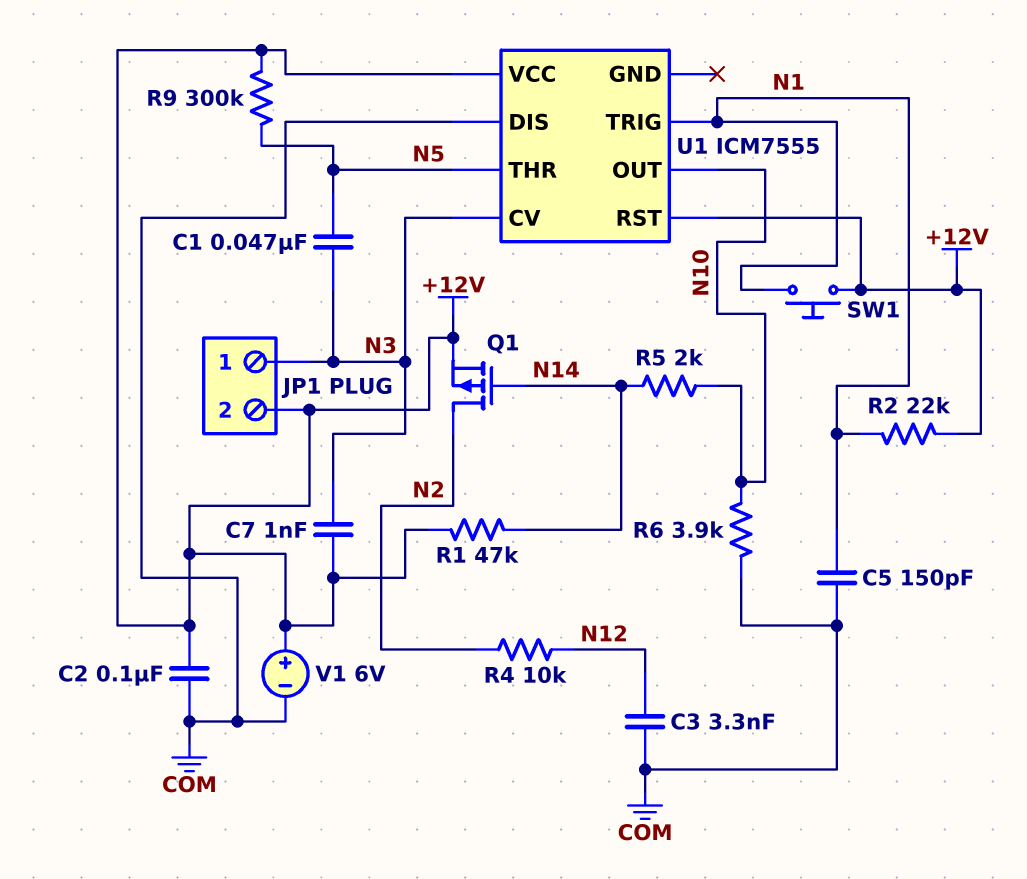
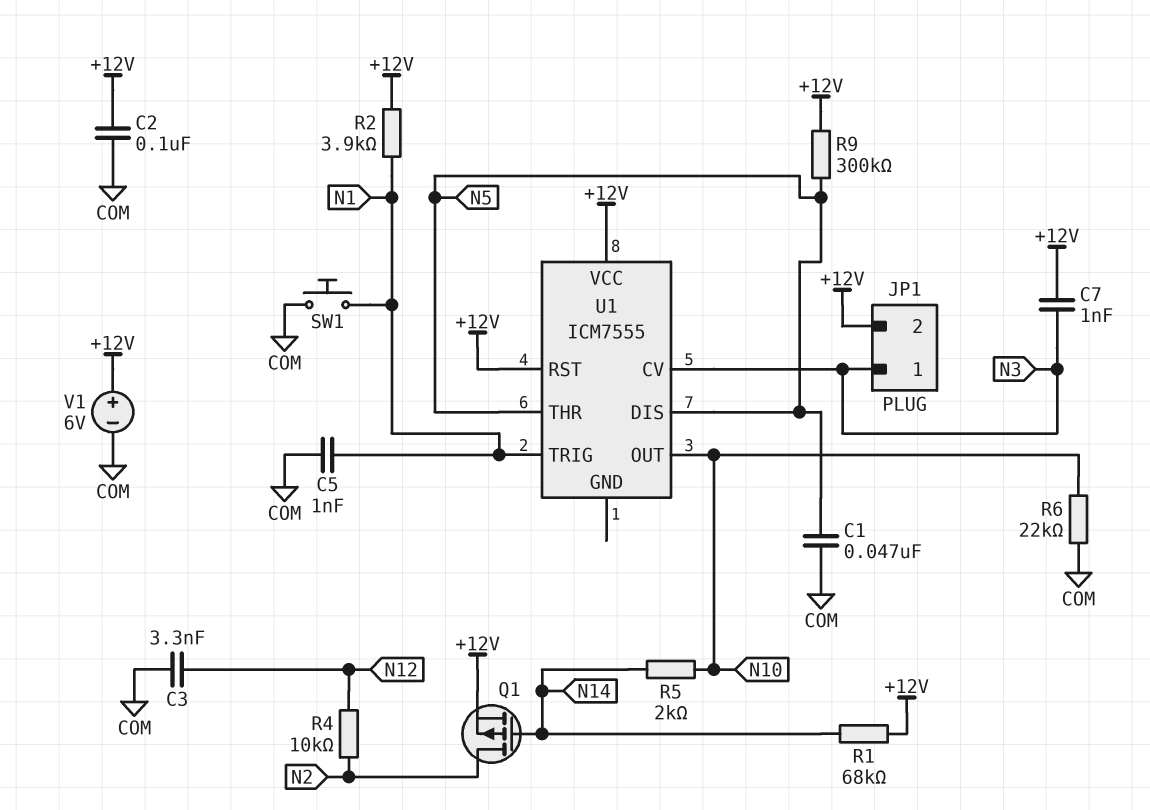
C1: 47nF (N3, N5) -> 47nF (COM, N5)
C5: 150pF (COM, N1) -> 1nF (COM, N1)
R1: 47k (+12V, N14) -> 68k (+12V, N14)
R2: 22k (+12V, N1) -> 3.9k (+12V, N1)
R6: 3.9k (COM, N10) -> 22k (COM, N10)
SW1: button (+12V, N1) -> button (COM, N1)
U1 pin DIS: COM -> N5

